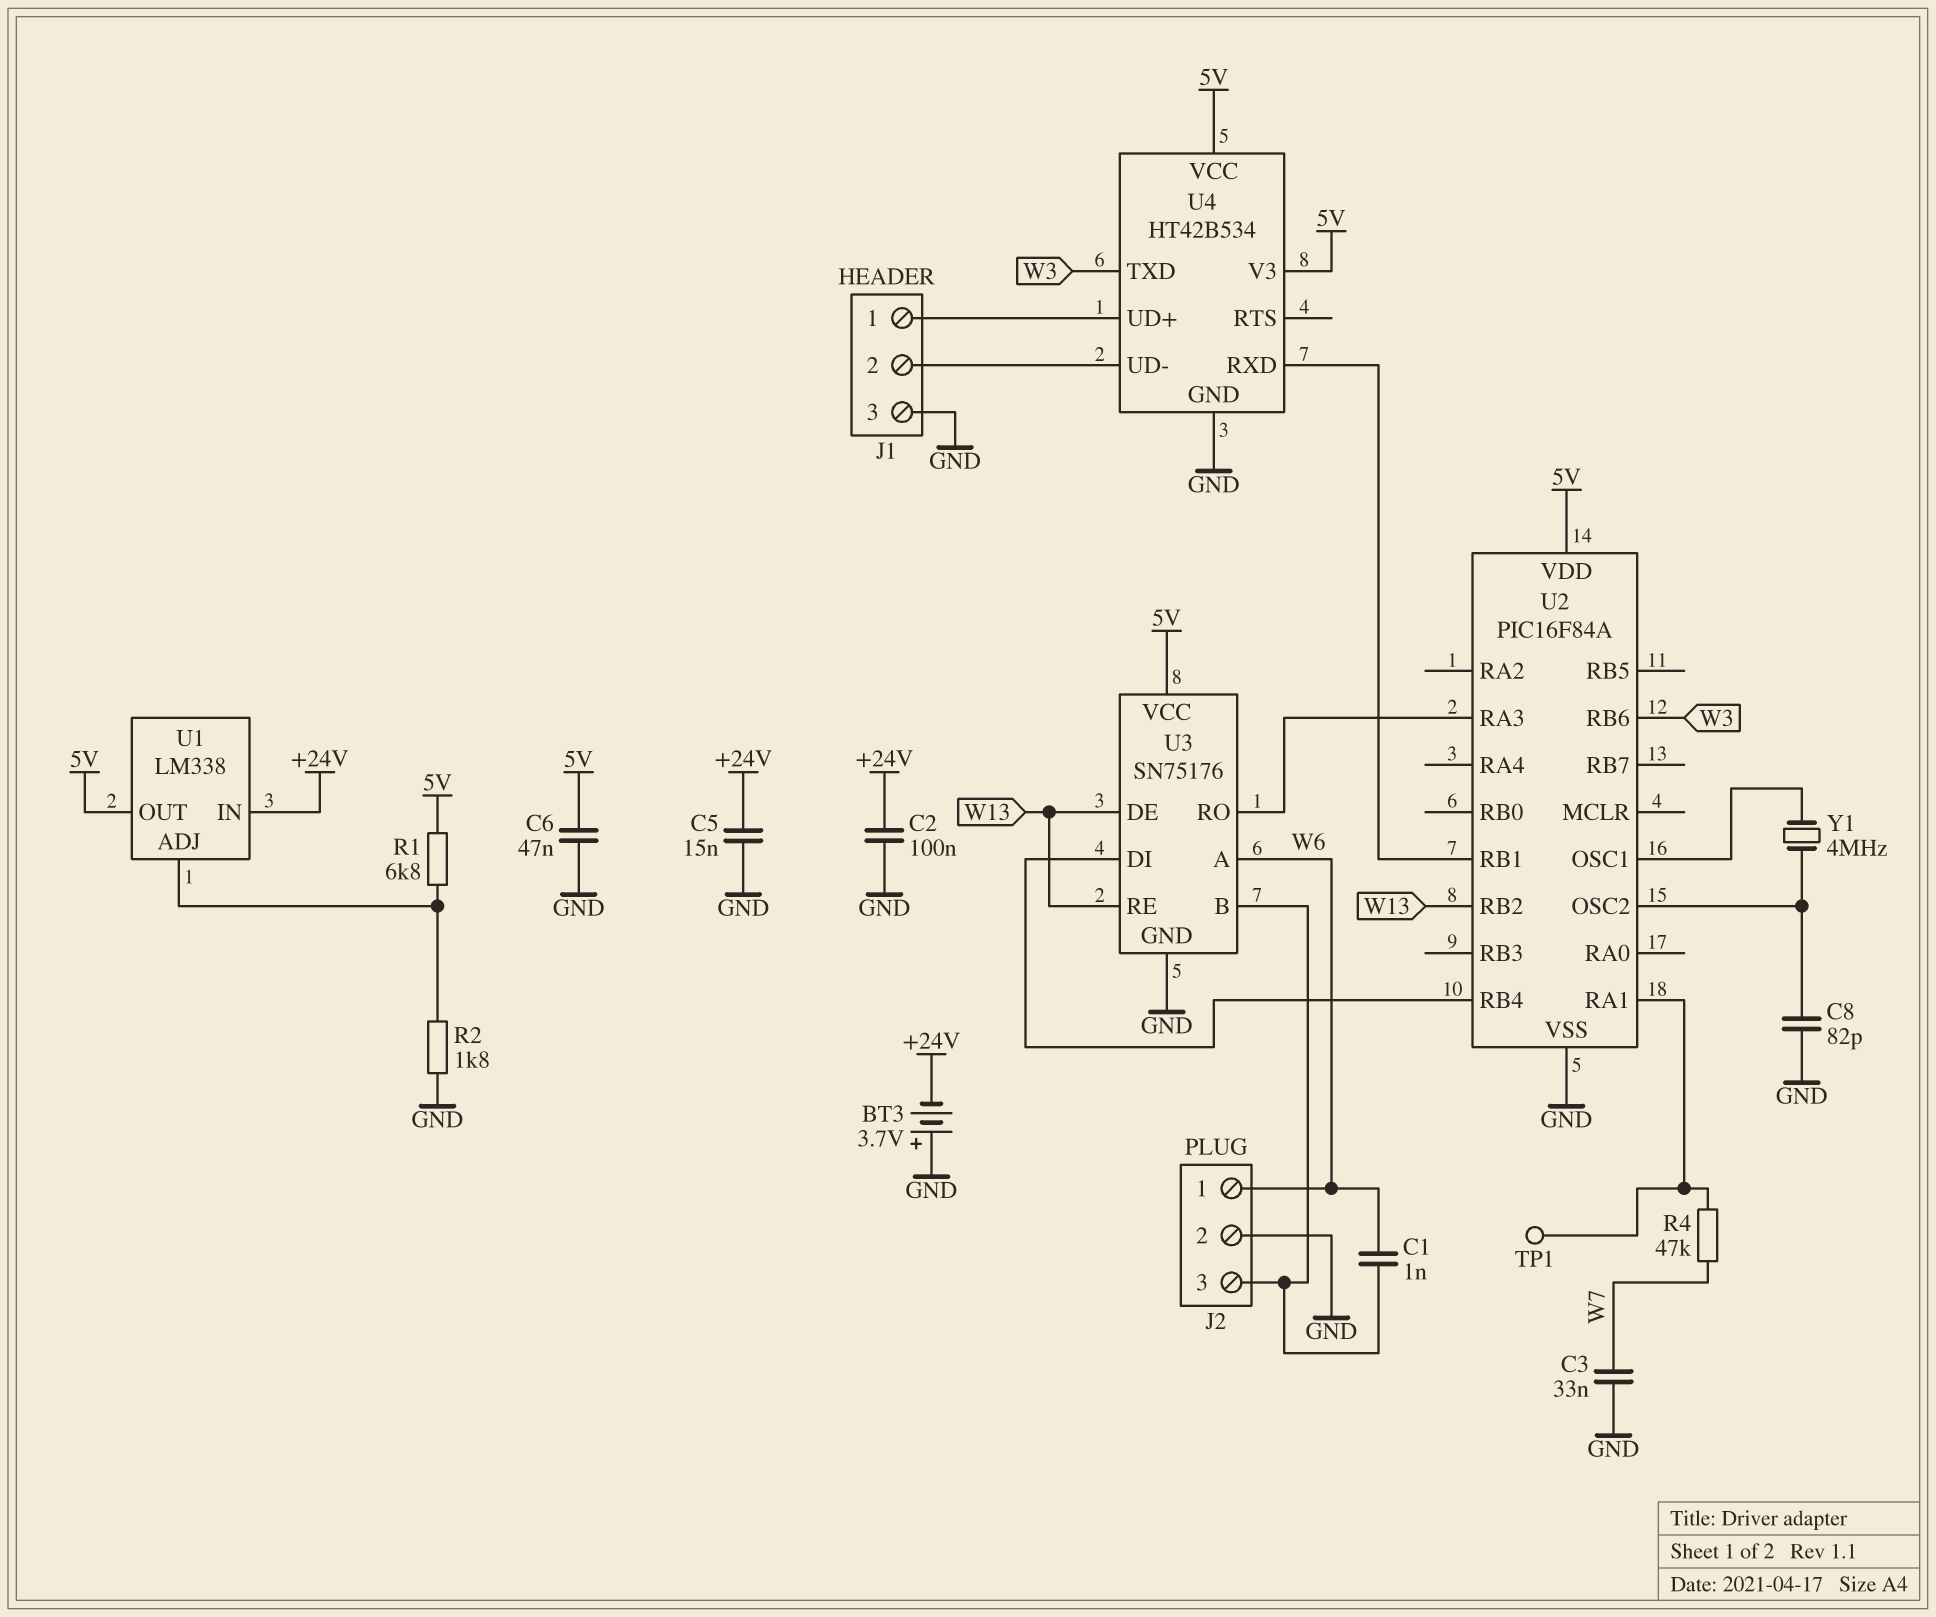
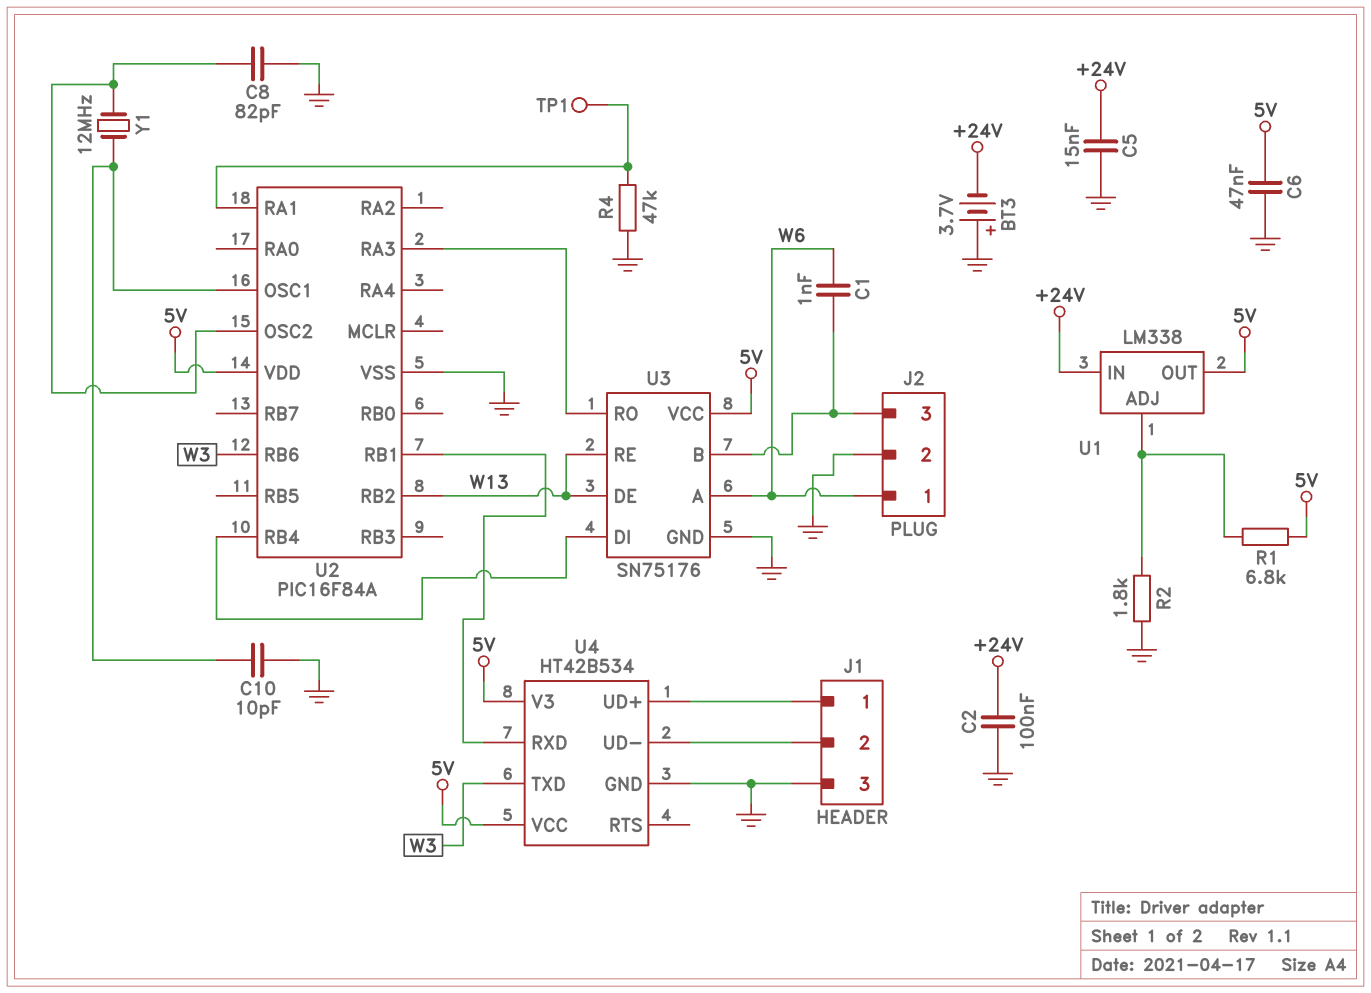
C3: 33nF (GND, W7) -> none
C10: none -> 10pF (GND, U2/OSC1)
R4: 47k (U2/RA1, W7) -> 47k (GND, U2/RA1)
Y1: 4MHz (U2/OSC1, U2/OSC2) -> 12MHz (U2/OSC1, U2/OSC2)

